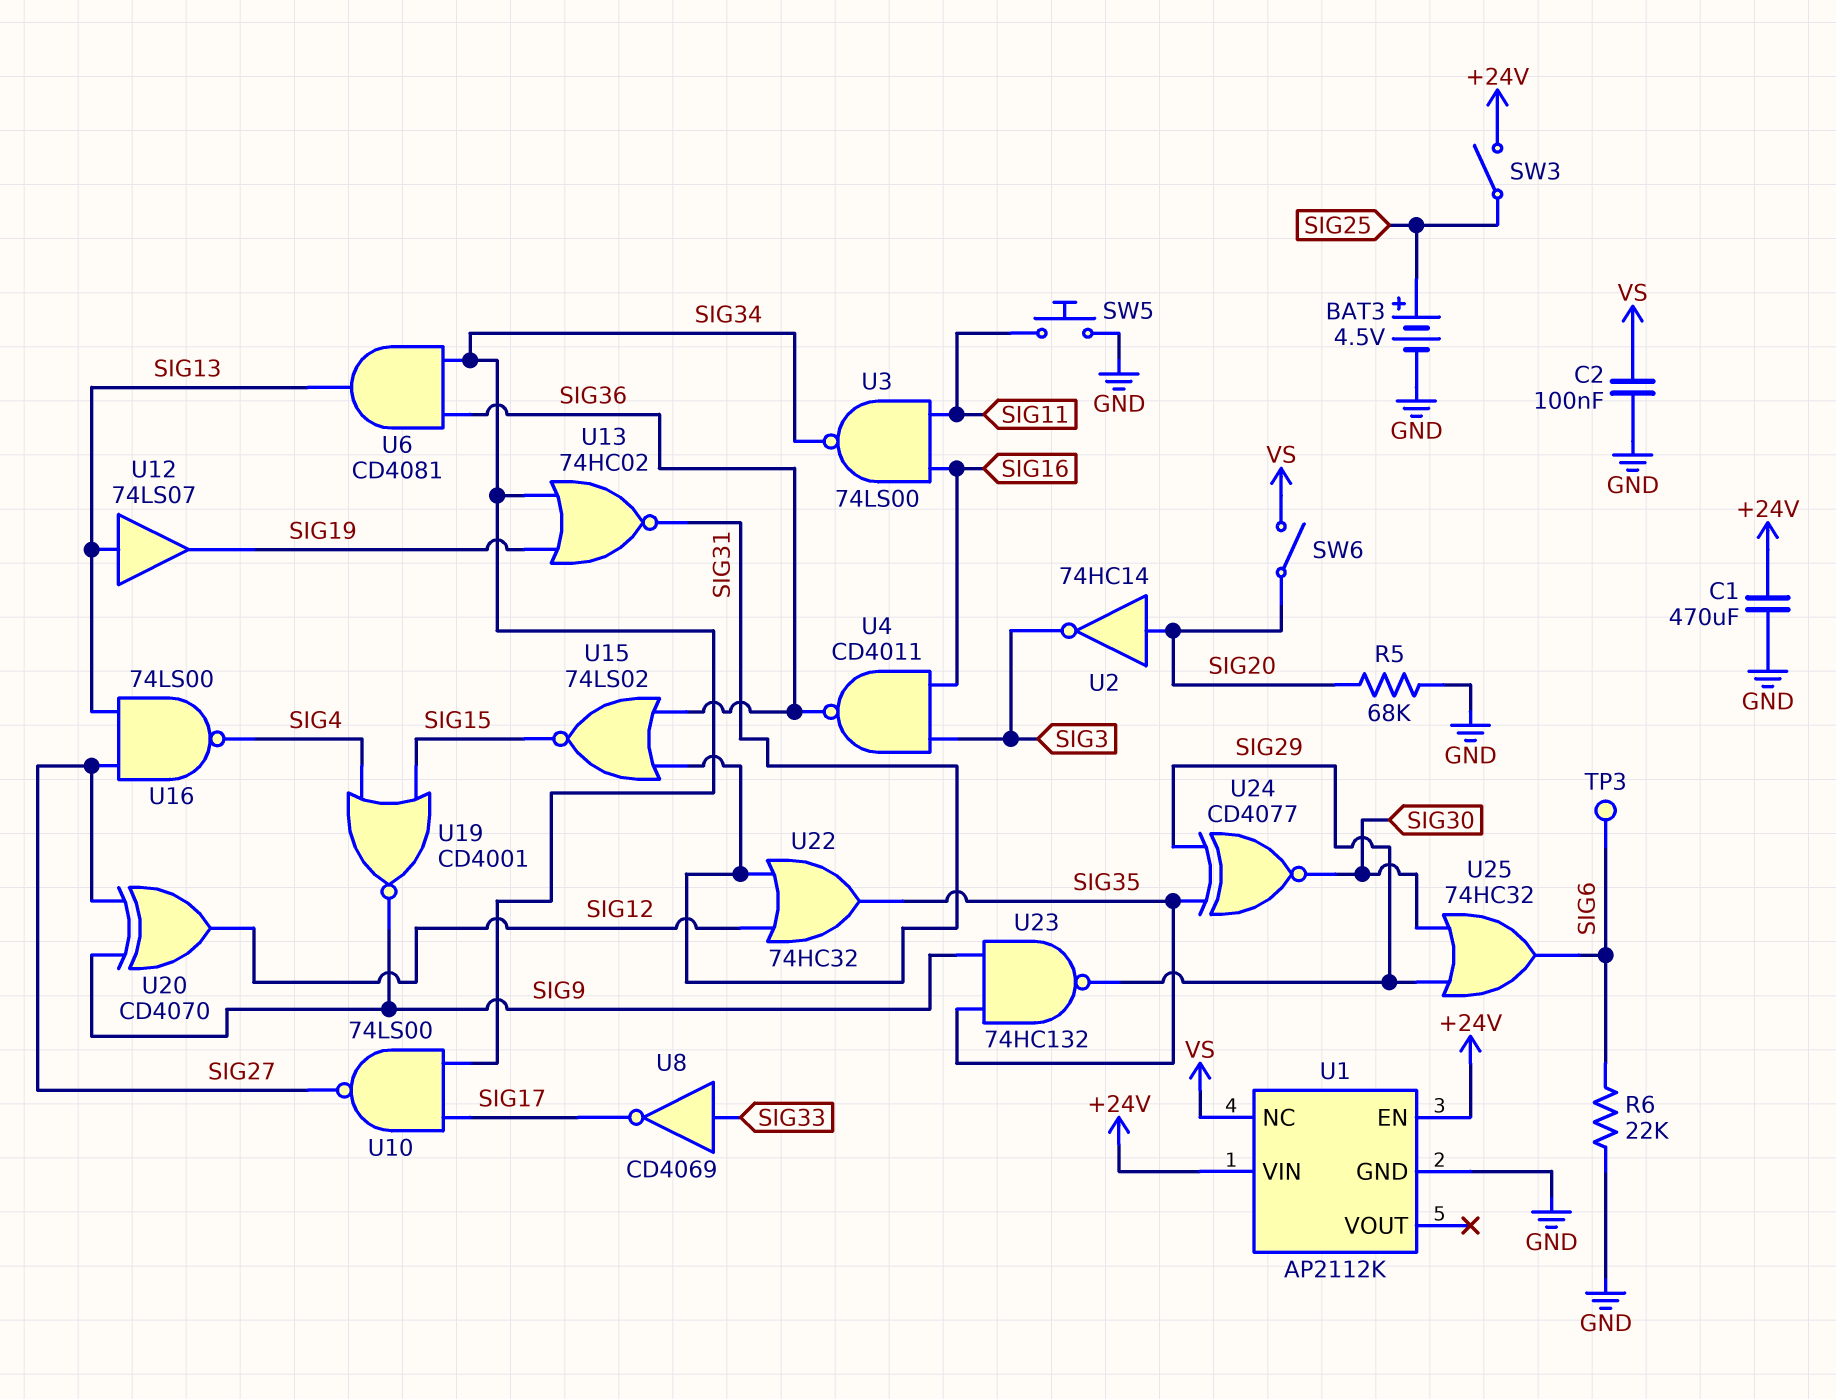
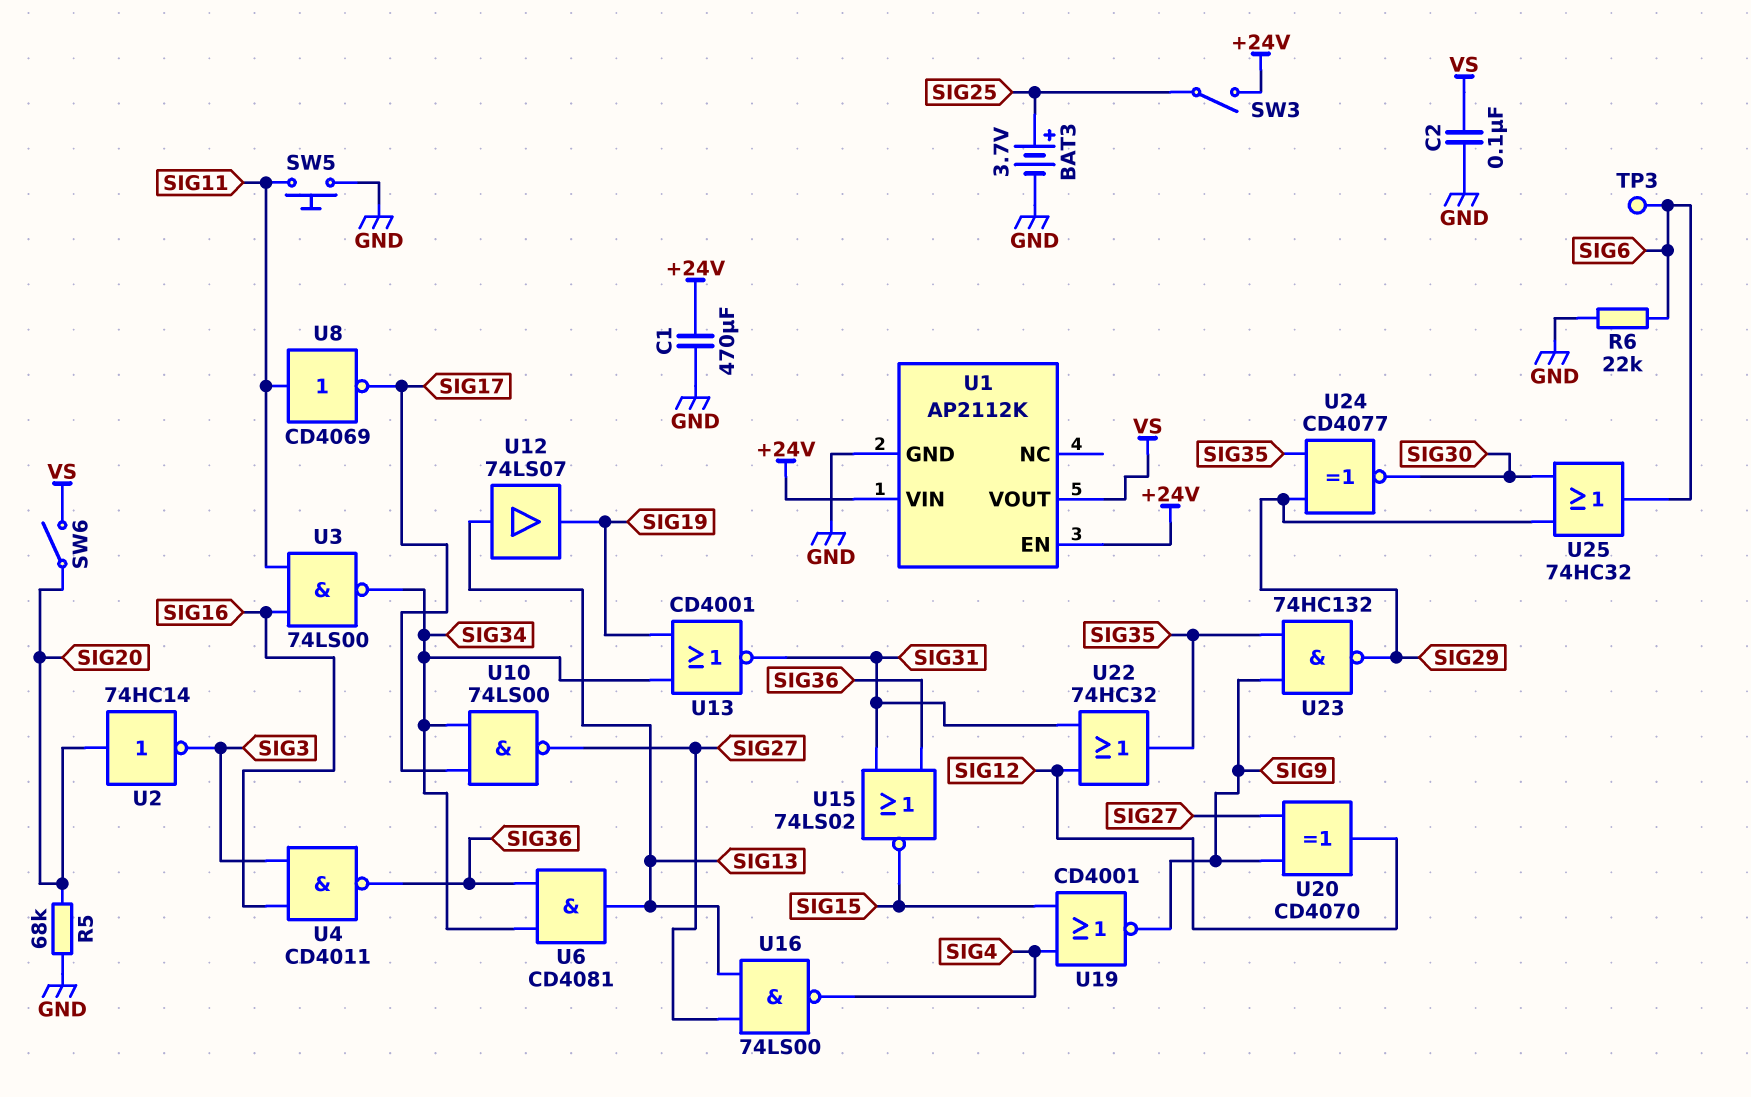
BAT3: 4.5V (plus SIG25, minus GND) -> 3.7V (plus SIG25, minus GND)
U1 pin NC: VS -> none
U1 pin VOUT: none -> VS
U8: NOT CD4069 (in SIG33, out SIG17) -> NOT CD4069 (in SIG11, out SIG17)
U13: NOR 74HC02 (in SIG19, in SIG34, out SIG31) -> NOR CD4001 (in SIG19, in SIG34, out SIG31)

